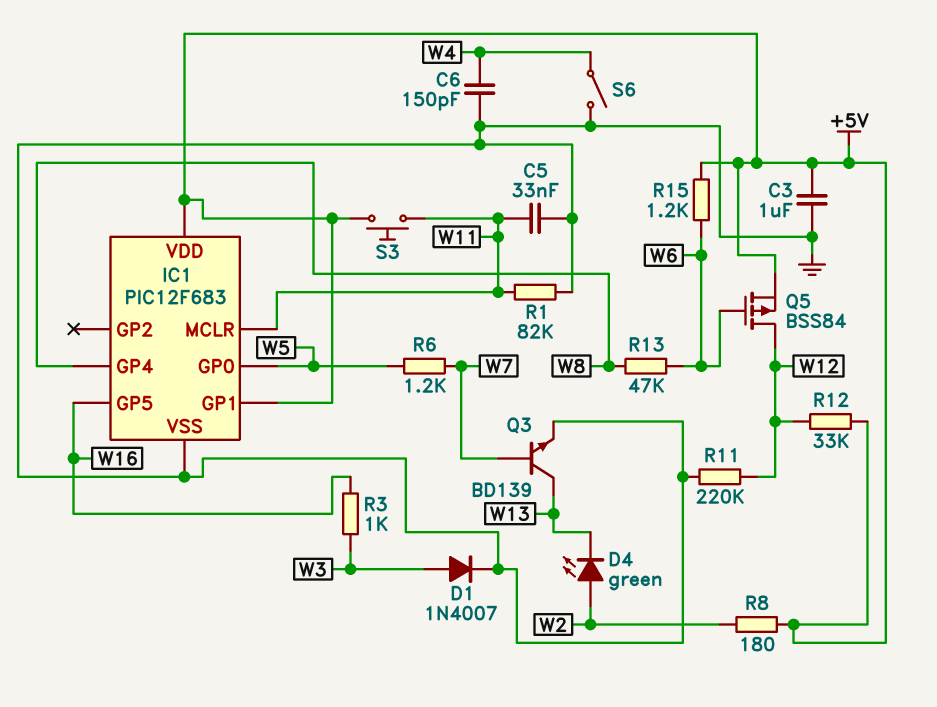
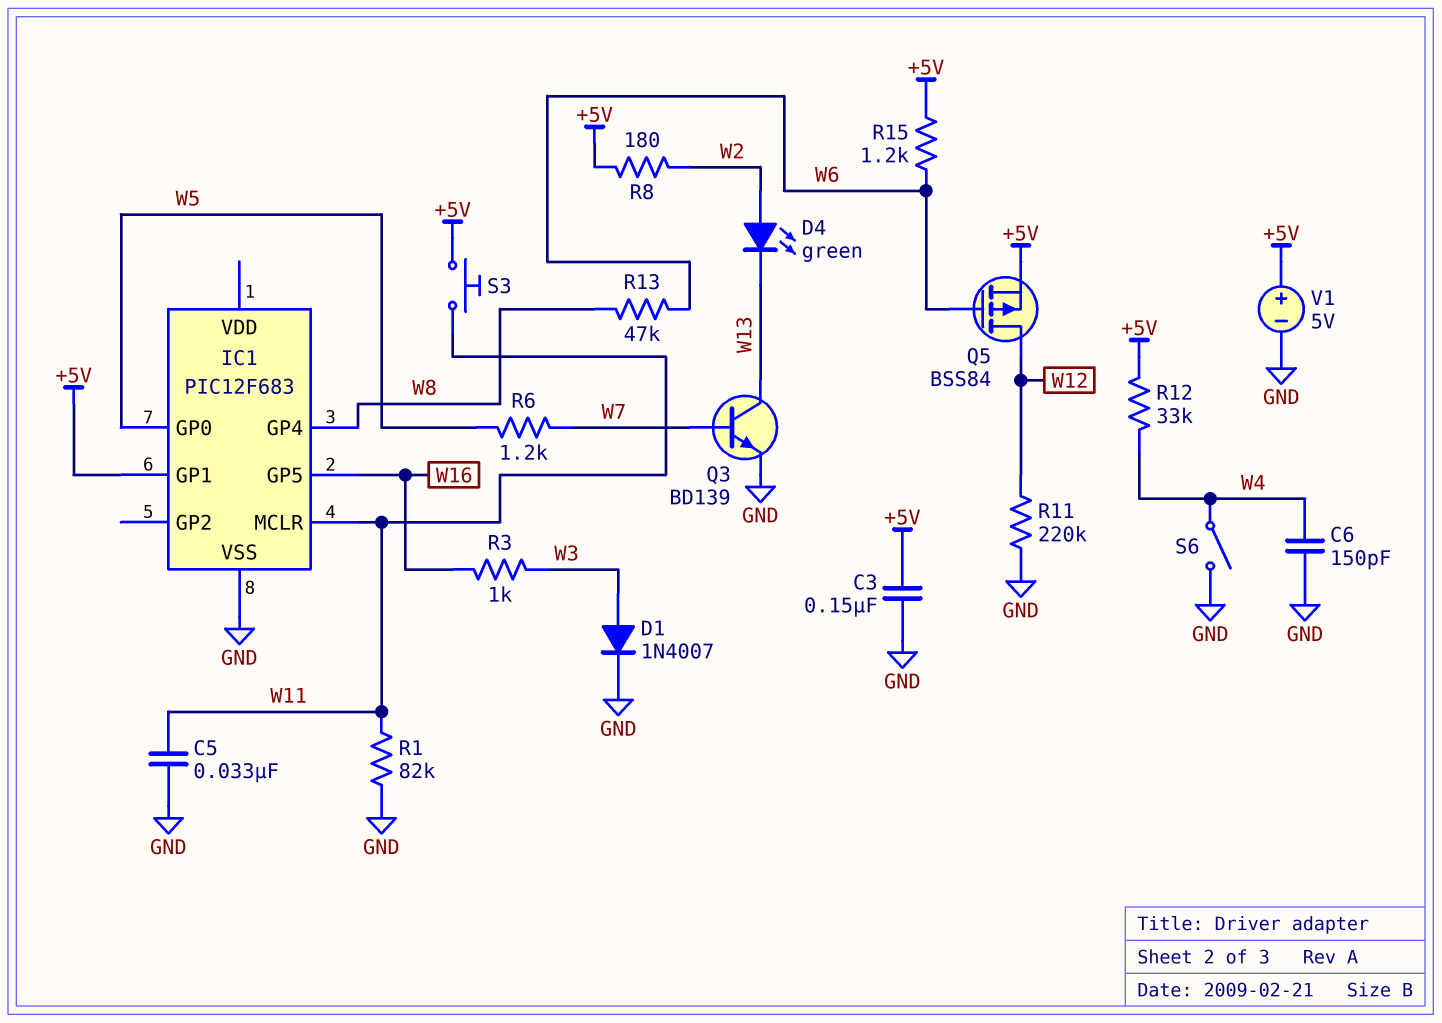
C3: 1uF (+5V, GND) -> 150nF (+5V, GND)
IC1 pin VDD: +5V -> none
R12: 33k (+5V, W12) -> 33k (+5V, W4)
V1: none -> 5V (plus +5V, minus GND)

